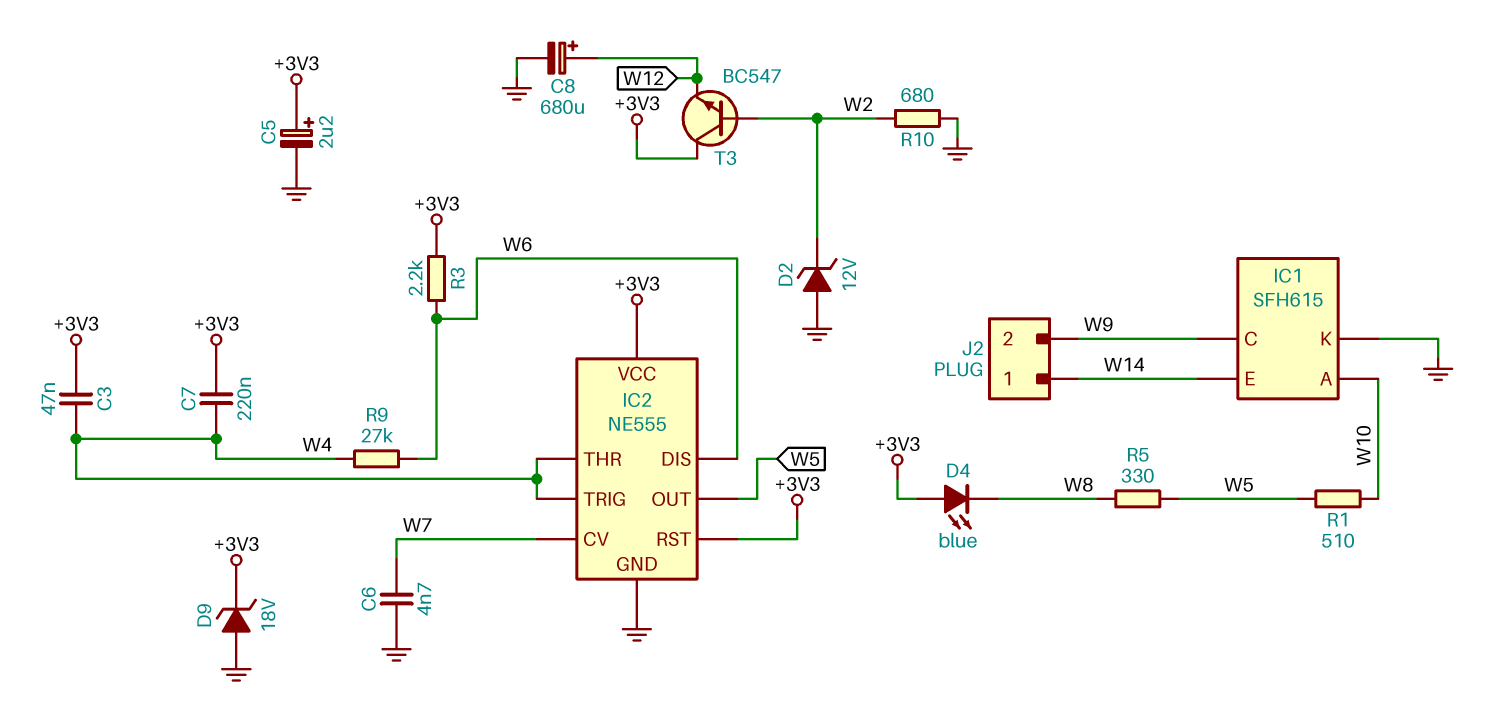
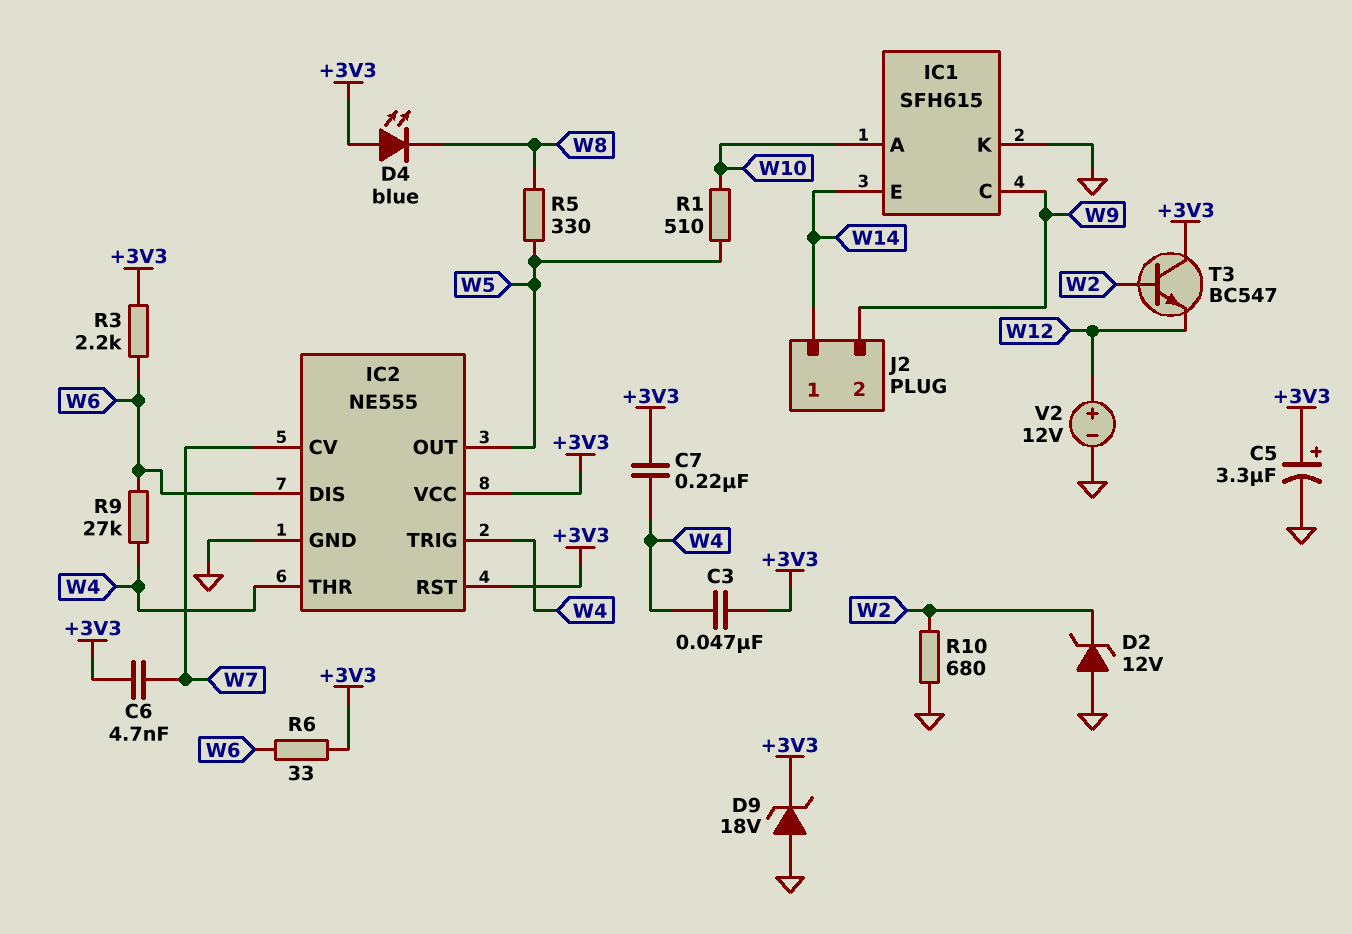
C5: 2.2uF (plus +3V3, minus GND) -> 3.3uF (plus +3V3, minus GND)
C6: 4.7nF (GND, W7) -> 4.7nF (+3V3, W7)
C8: 680uF (plus W12, minus GND) -> none
R6: none -> 33 (+3V3, W6)
V2: none -> 12V (plus W12, minus GND)

